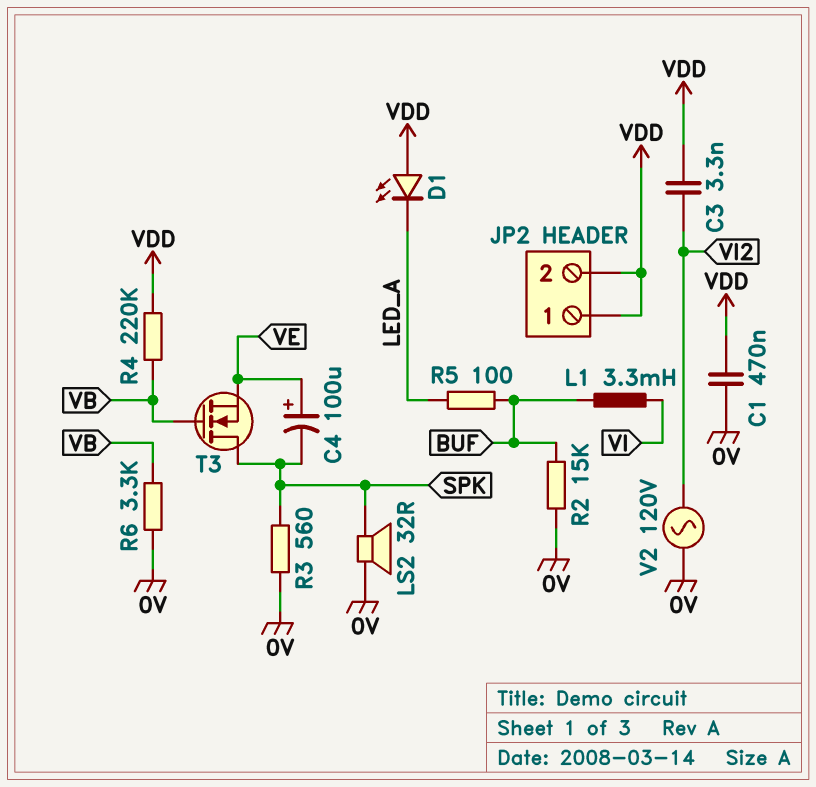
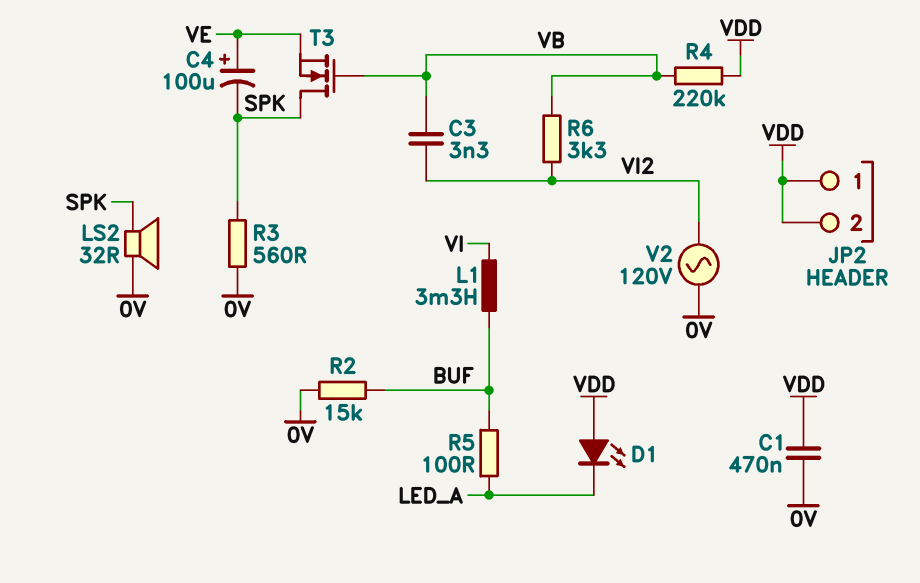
C3: 3.3nF (VDD, VI2) -> 3.3nF (VB, VI2)
R6: 3.3k (0V, VB) -> 3.3k (VB, VI2)

